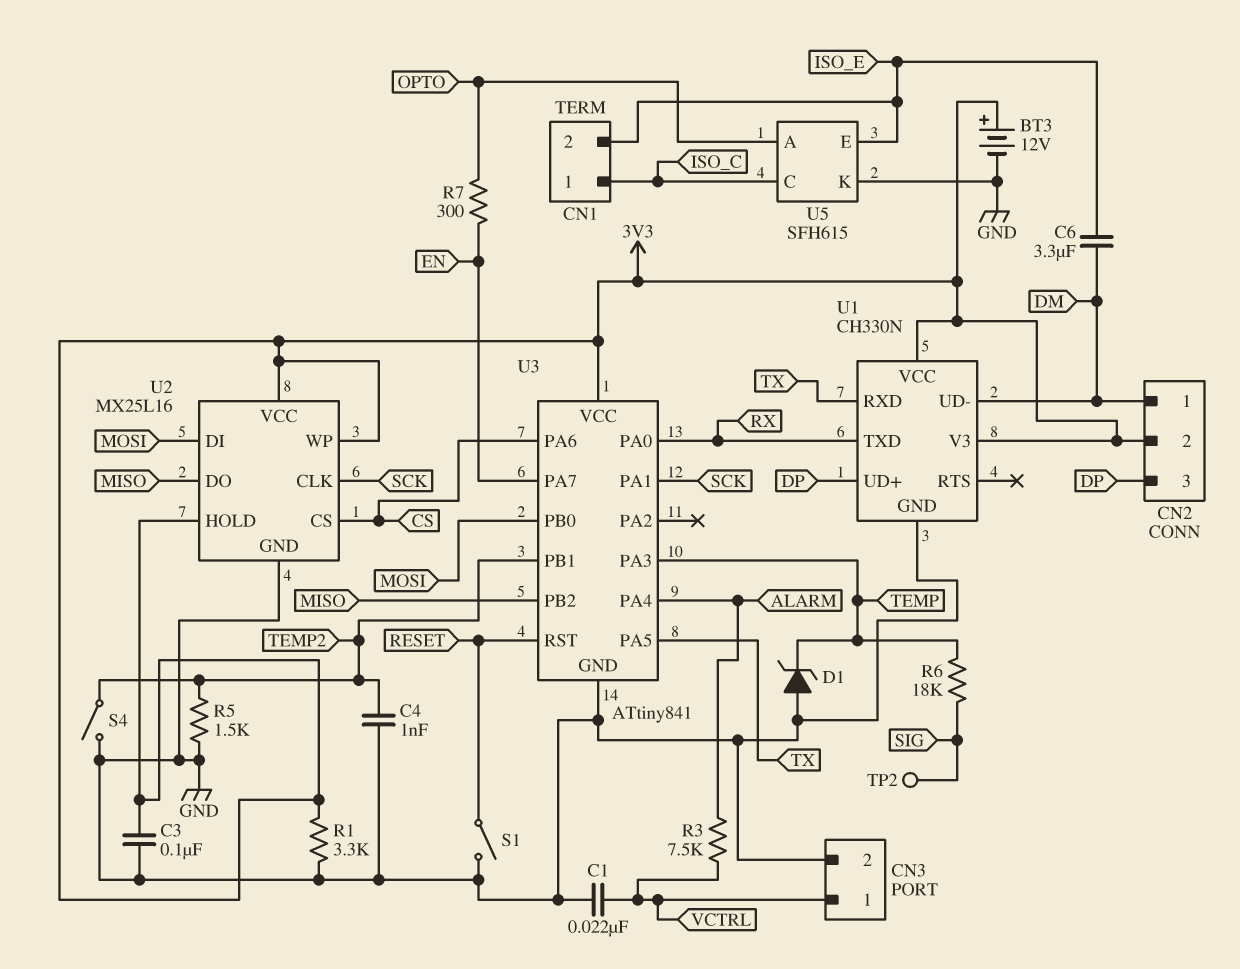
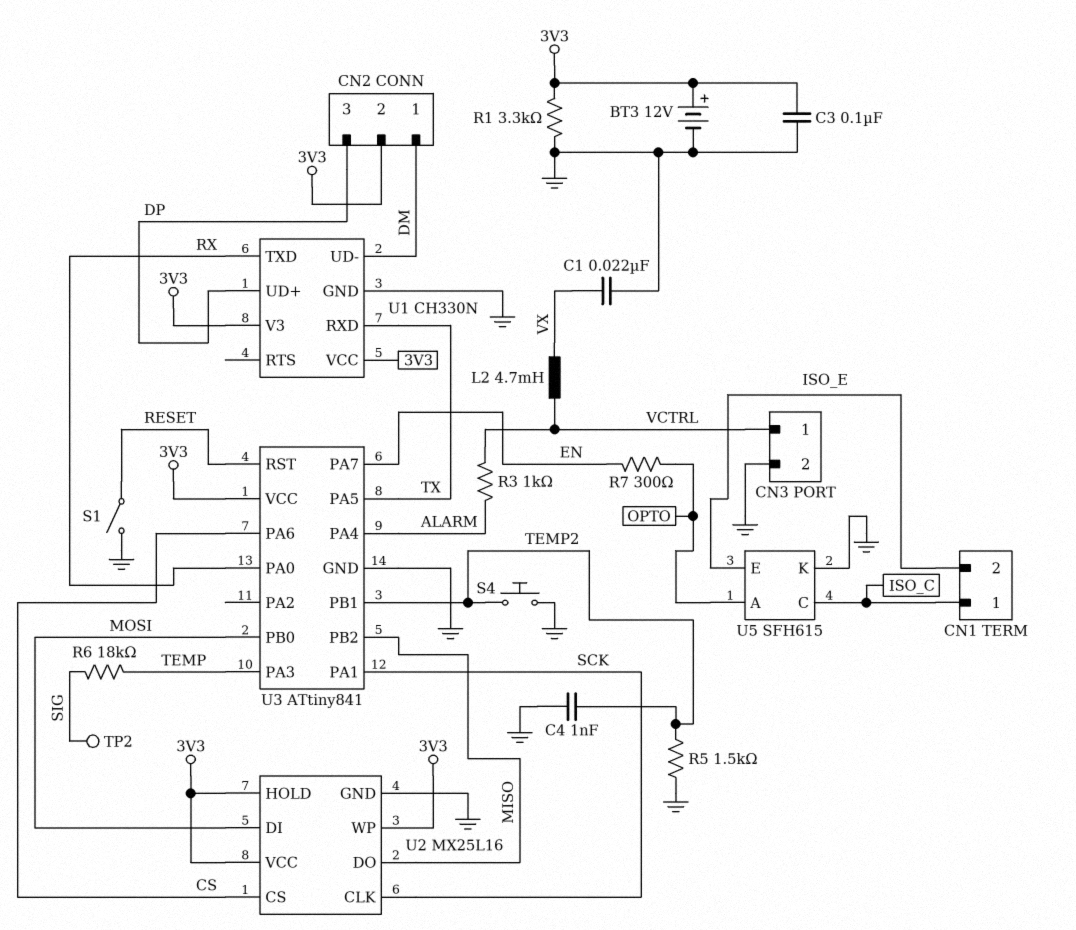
C1: 22nF (GND, VCTRL) -> 22nF (GND, VX)
C6: 3.3uF (DM, ISO_E) -> none
D1: zener (A GND, K TEMP) -> none
L2: none -> 4.7mH (VCTRL, VX)
R3: 7.5k (ALARM, VCTRL) -> 1k (ALARM, VCTRL)
S4: switch (GND, TEMP2) -> button (GND, TEMP2)

